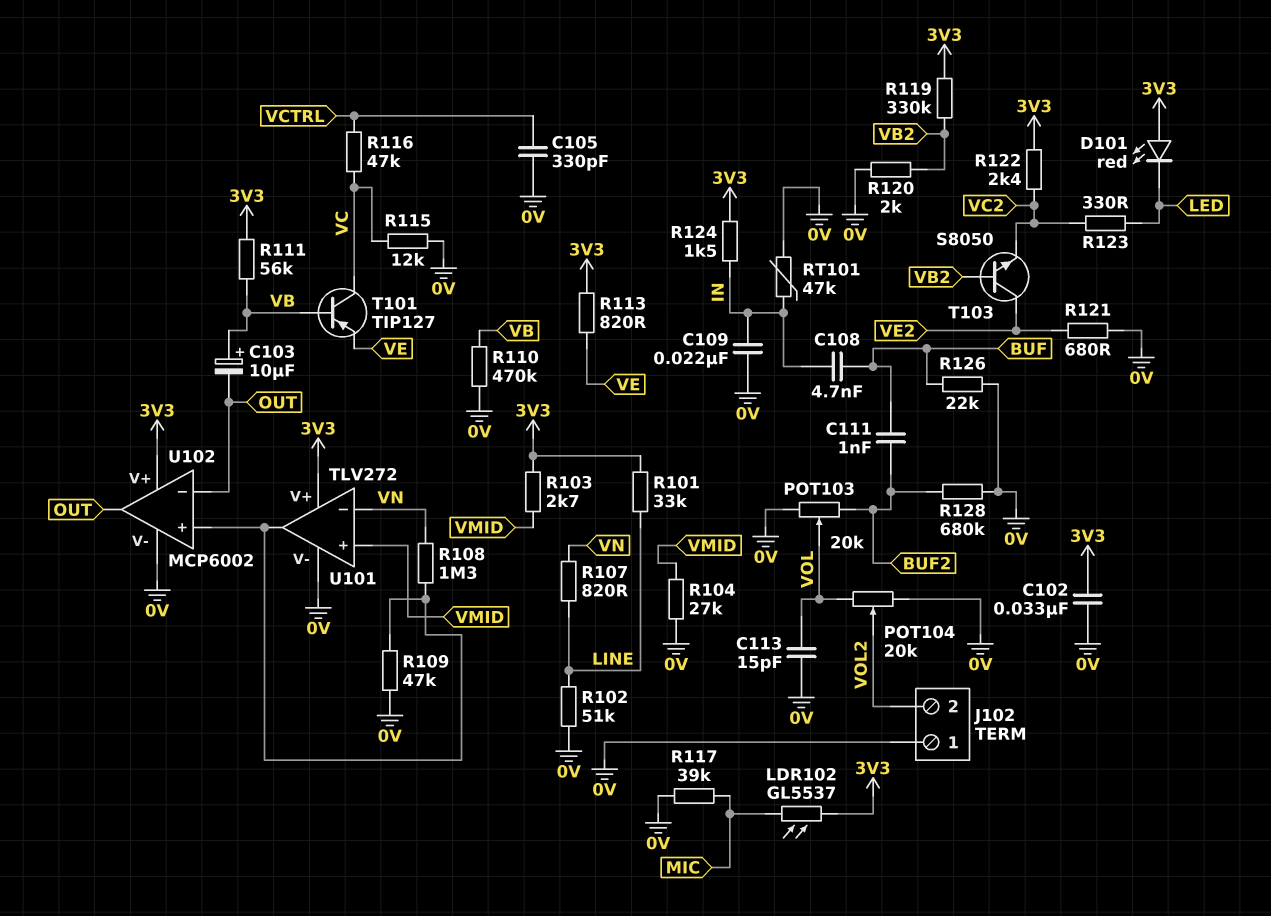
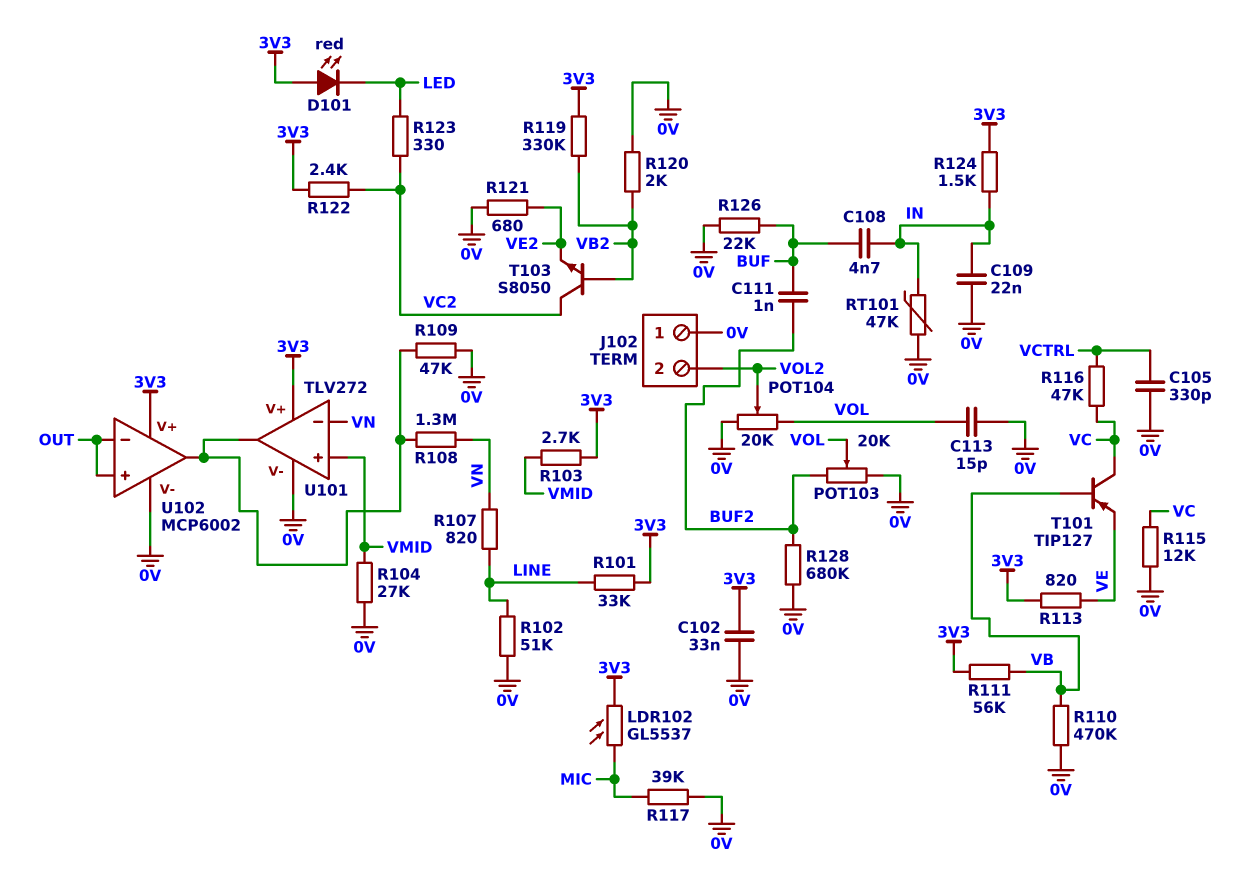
C103: 10uF (plus VB, minus OUT) -> none
T103: NPN S8050 (B VB2, C VE2, E VC2) -> NPN S8050 (B VB2, C VC2, E VE2)
U102 pin in+: U101/out -> OUT
U102 pin out: OUT -> U101/out

